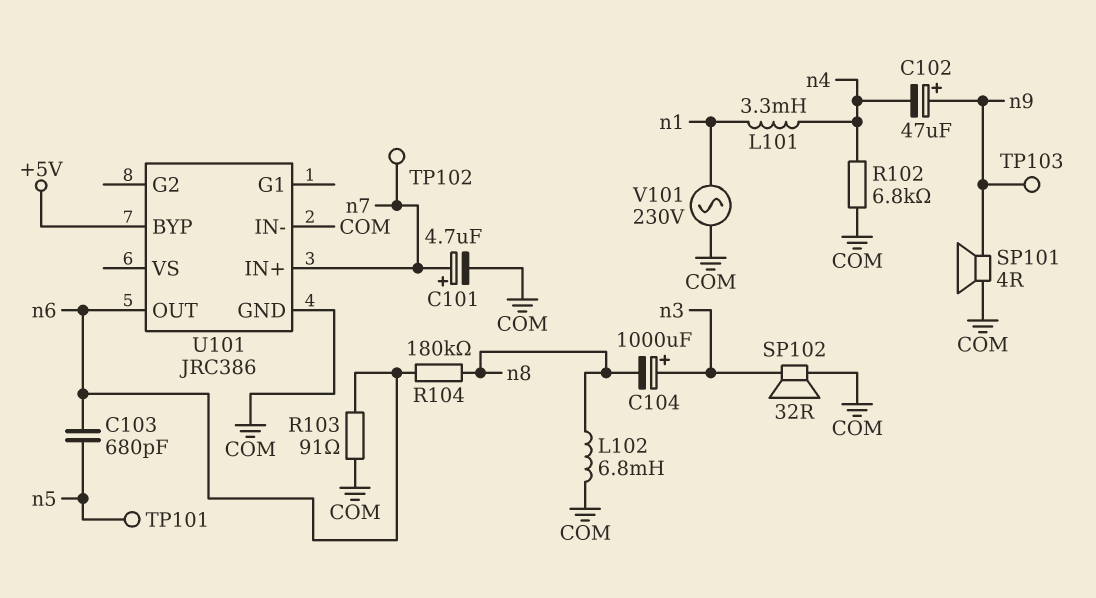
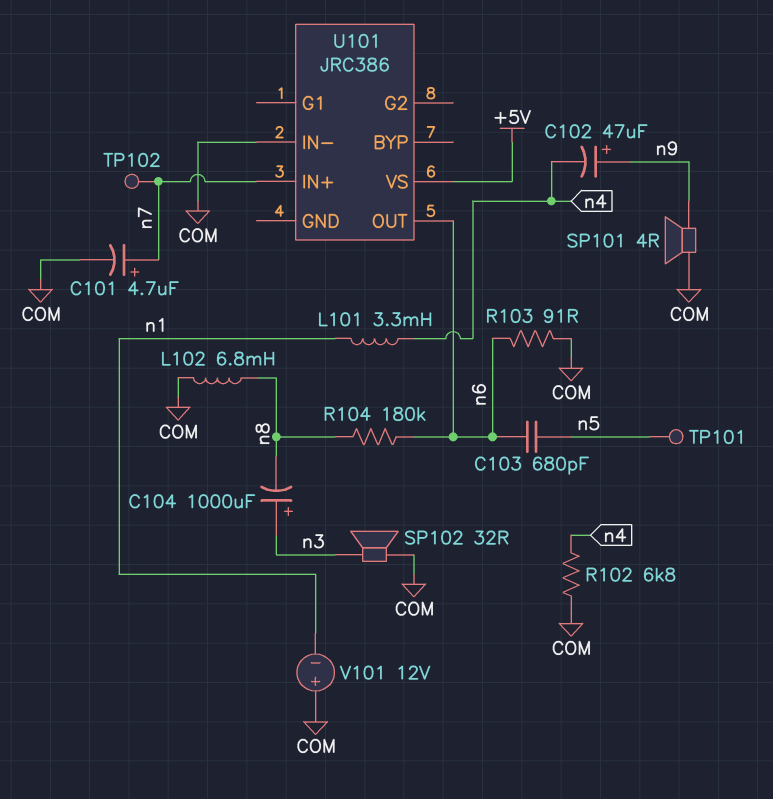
TP103: test point (n9) -> none
U101 pin BYP: +5V -> none
U101 pin GND: COM -> none
U101 pin VS: none -> +5V
V101: AC 230V (COM, n1) -> 12V (plus COM, minus n1)

